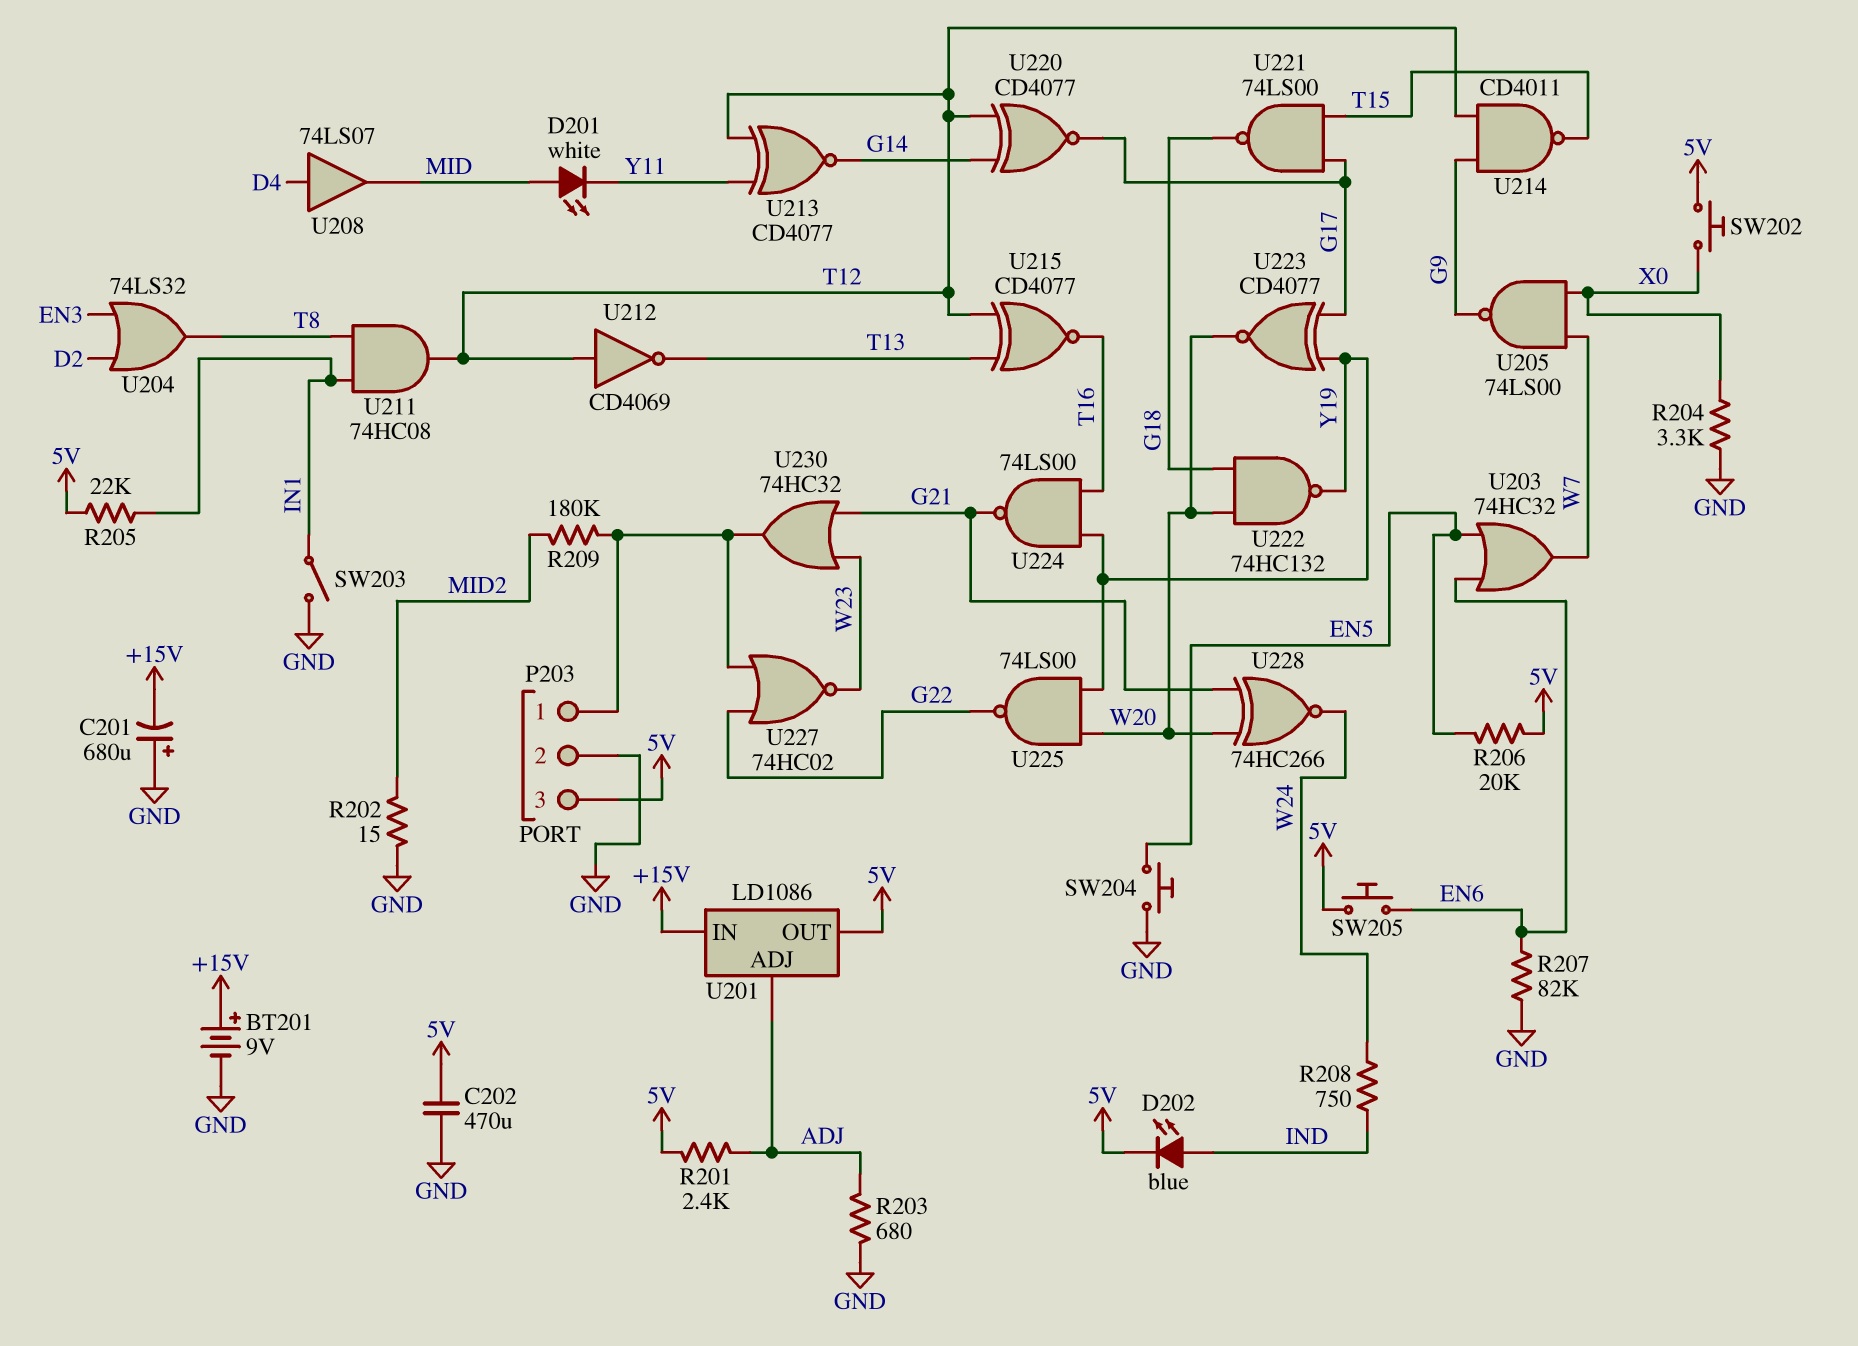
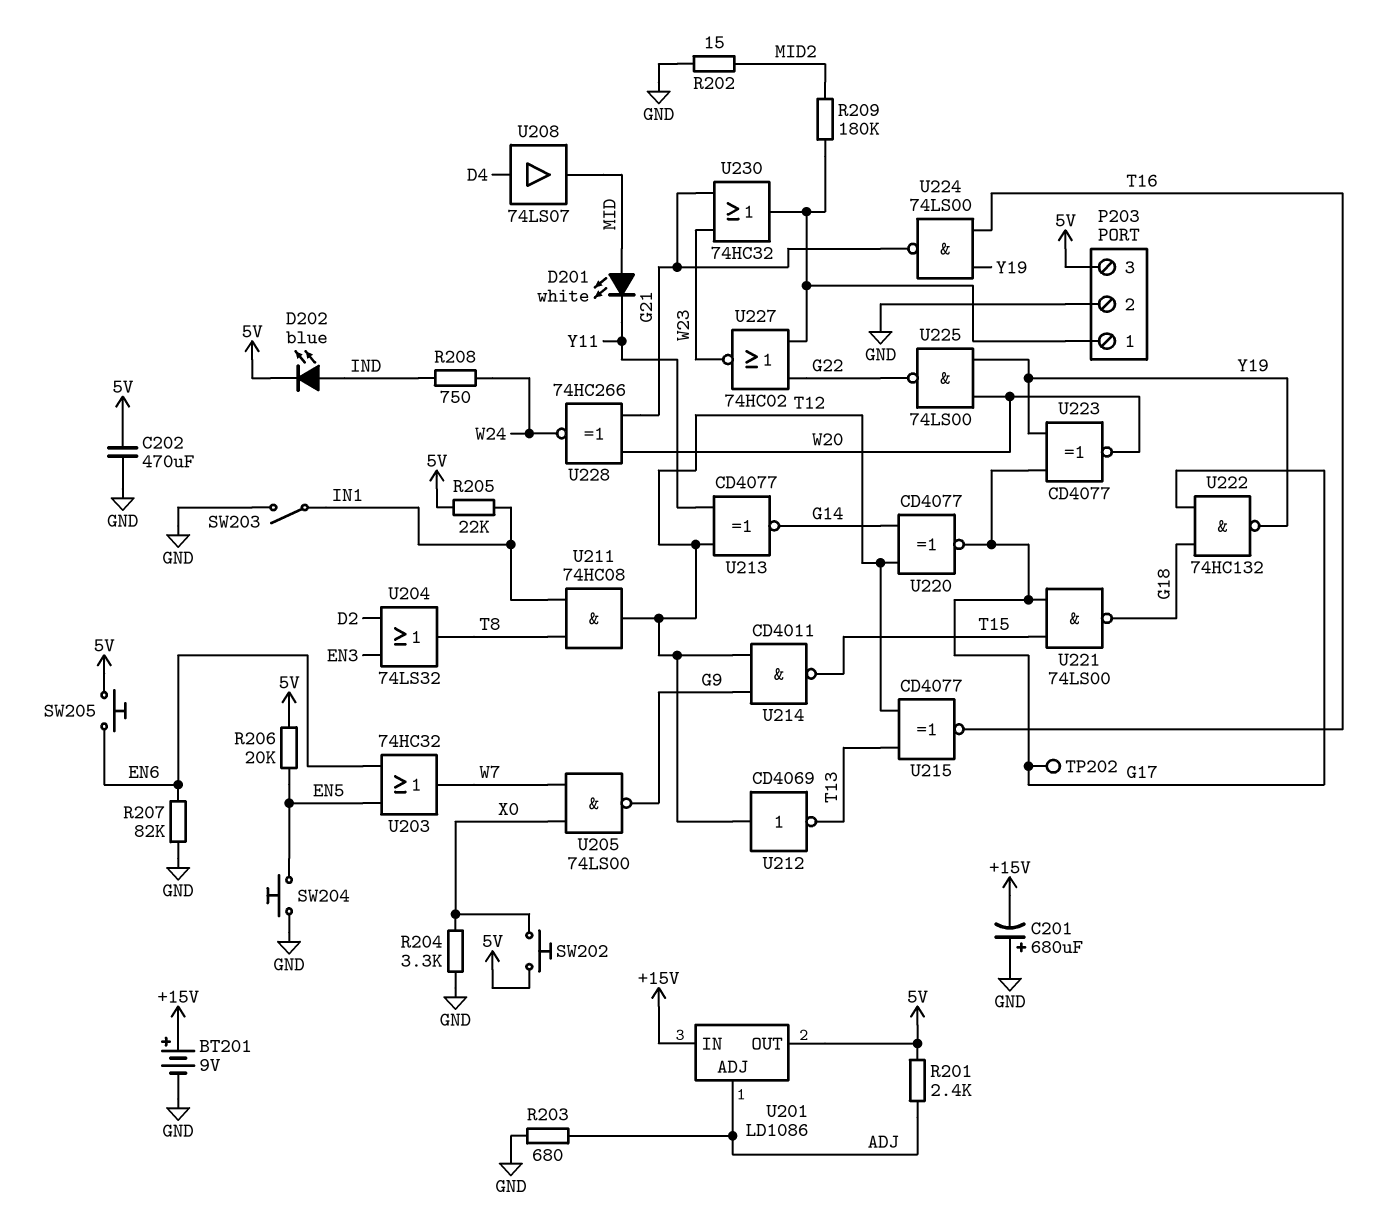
TP202: none -> test point (G17)
U222: NAND 74HC132 (in G18, in W20, out Y19) -> NAND 74HC132 (in G17, in G18, out Y19)

